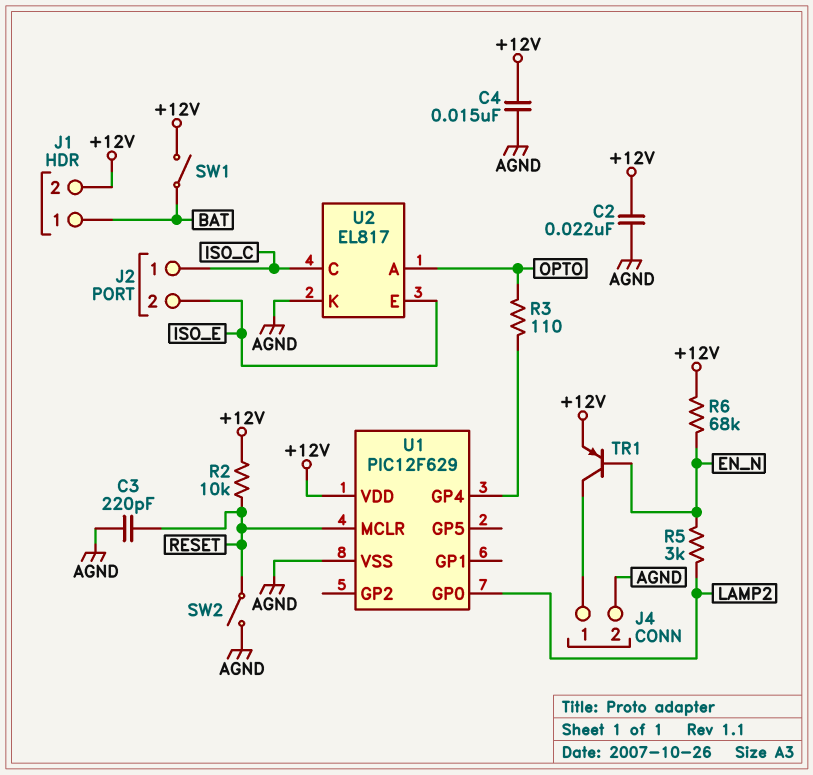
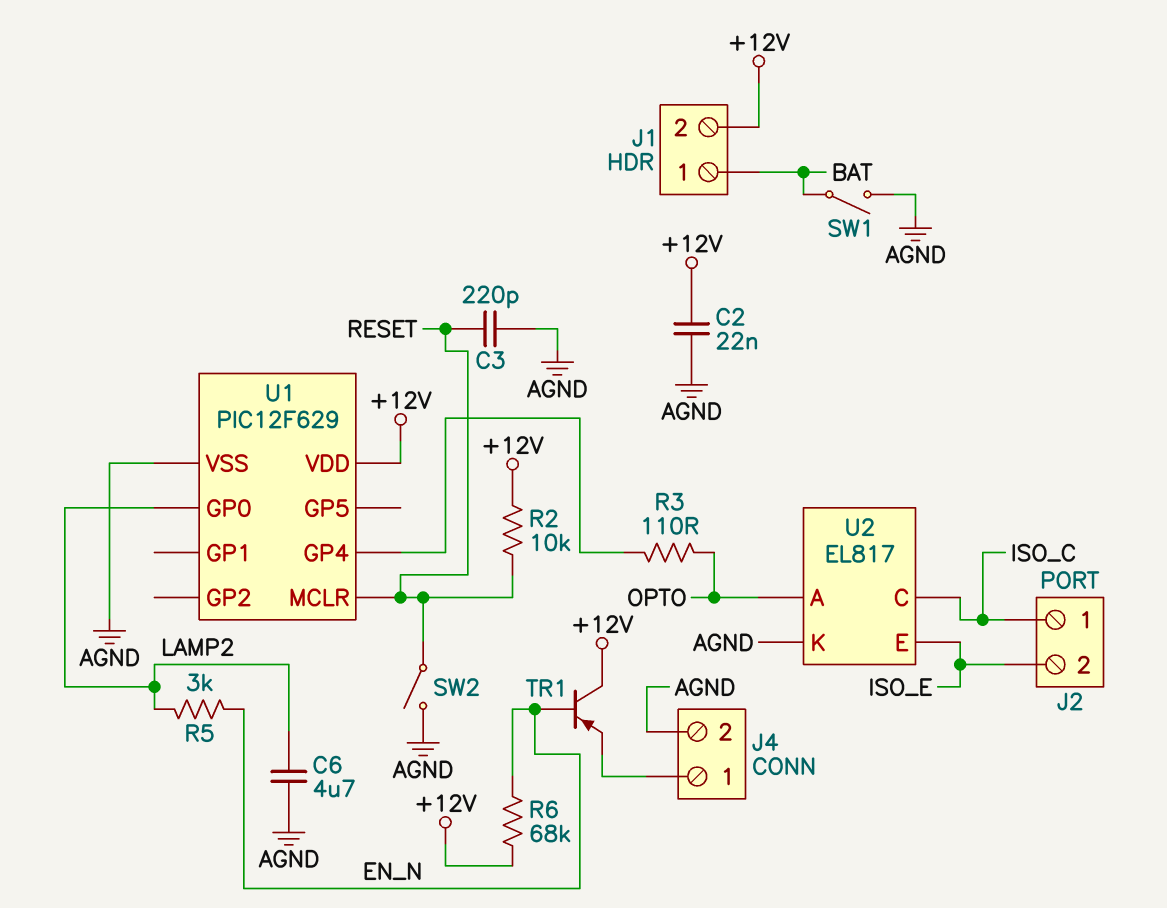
C4: 15nF (+12V, AGND) -> none
C6: none -> 4.7uF (AGND, LAMP2)
SW1: switch (+12V, BAT) -> switch (AGND, BAT)
TR1: PNP (B EN_N, C J4/1, E +12V) -> PNP (B EN_N, C +12V, E J4/1)

